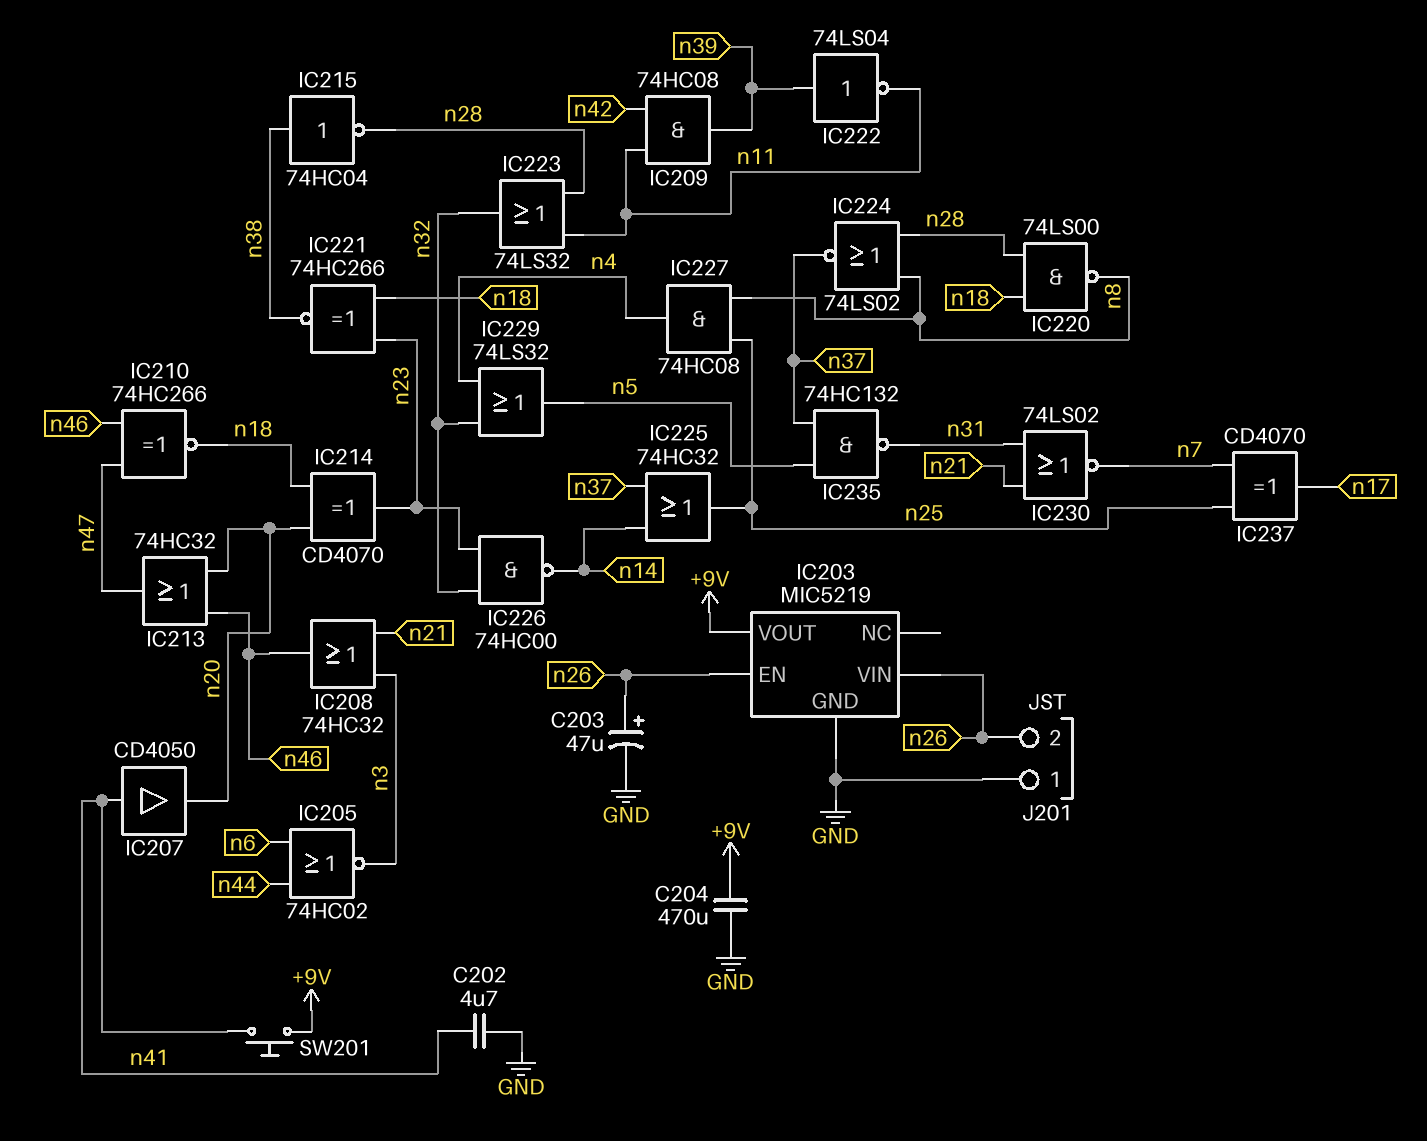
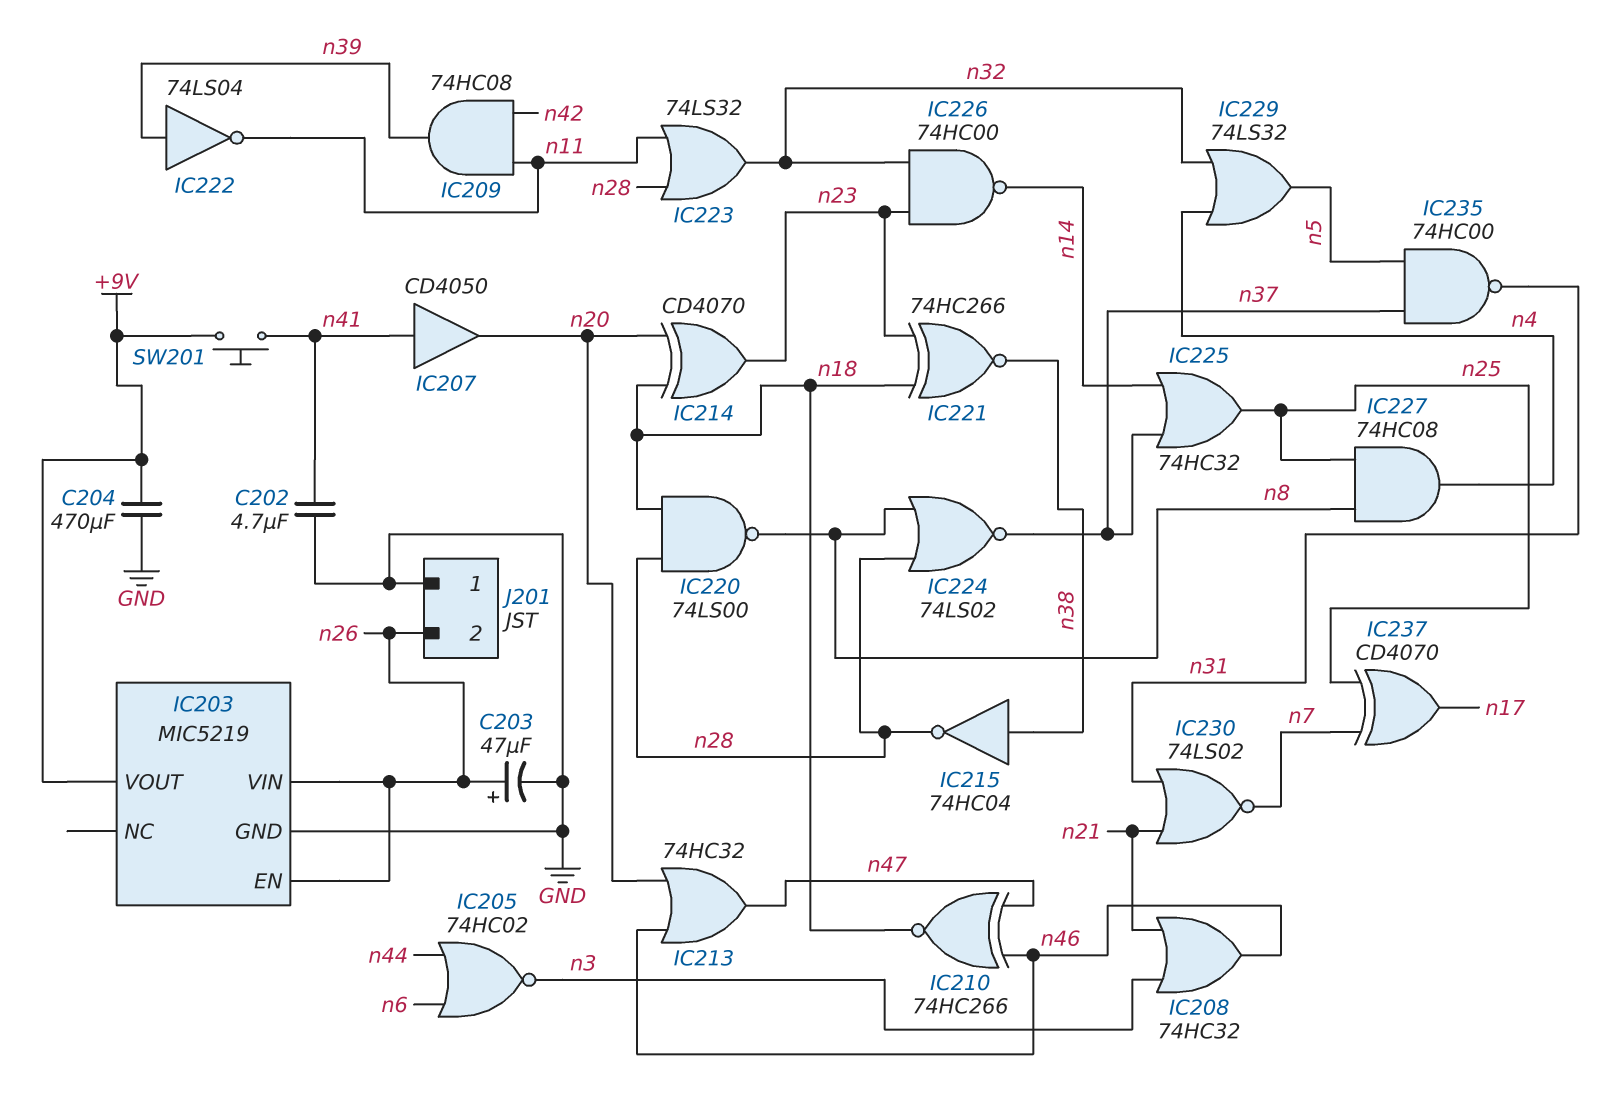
IC235: NAND 74HC132 (in n5, in n37, out n31) -> NAND 74HC00 (in n5, in n37, out n31)

